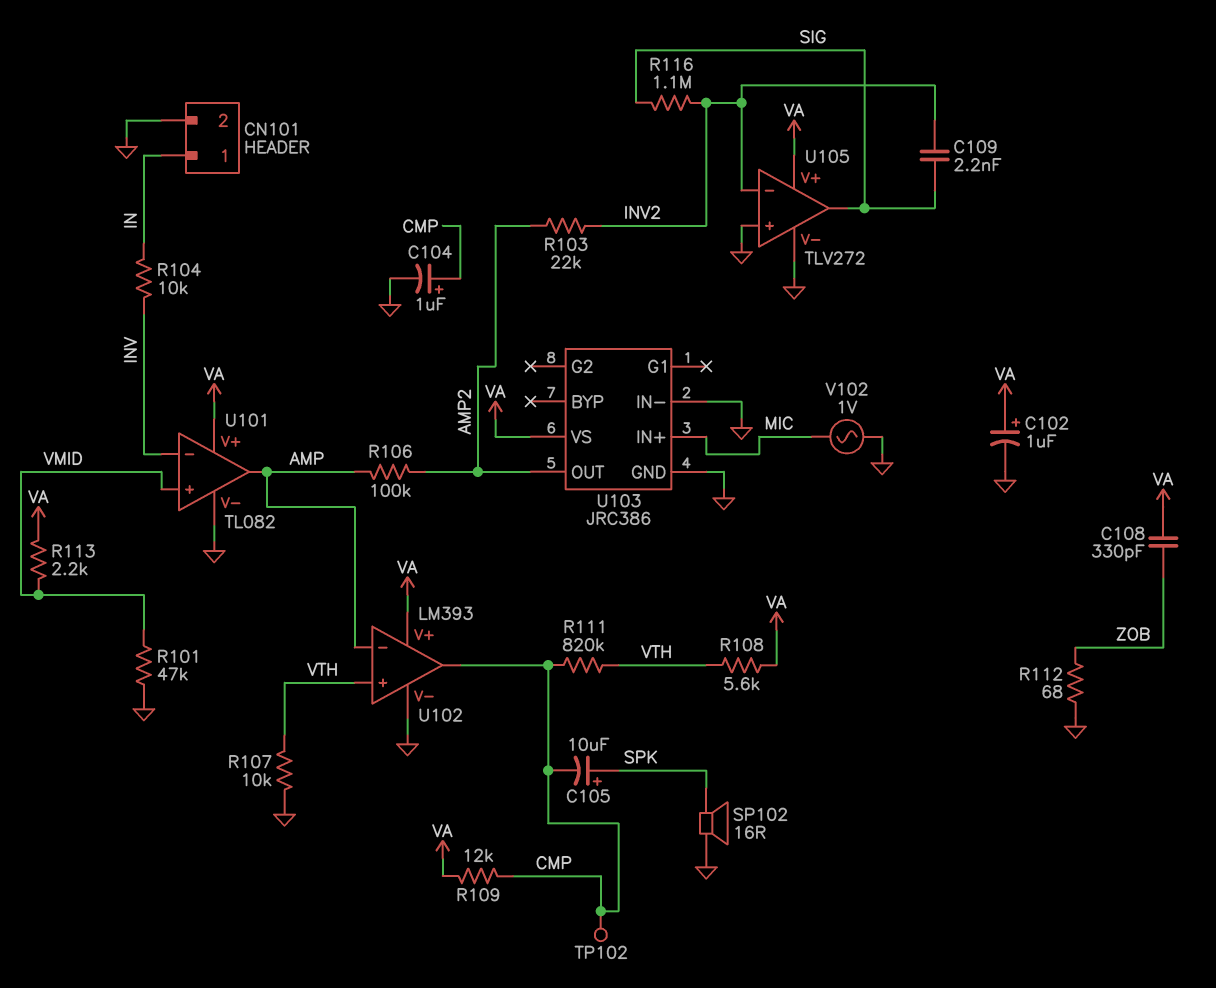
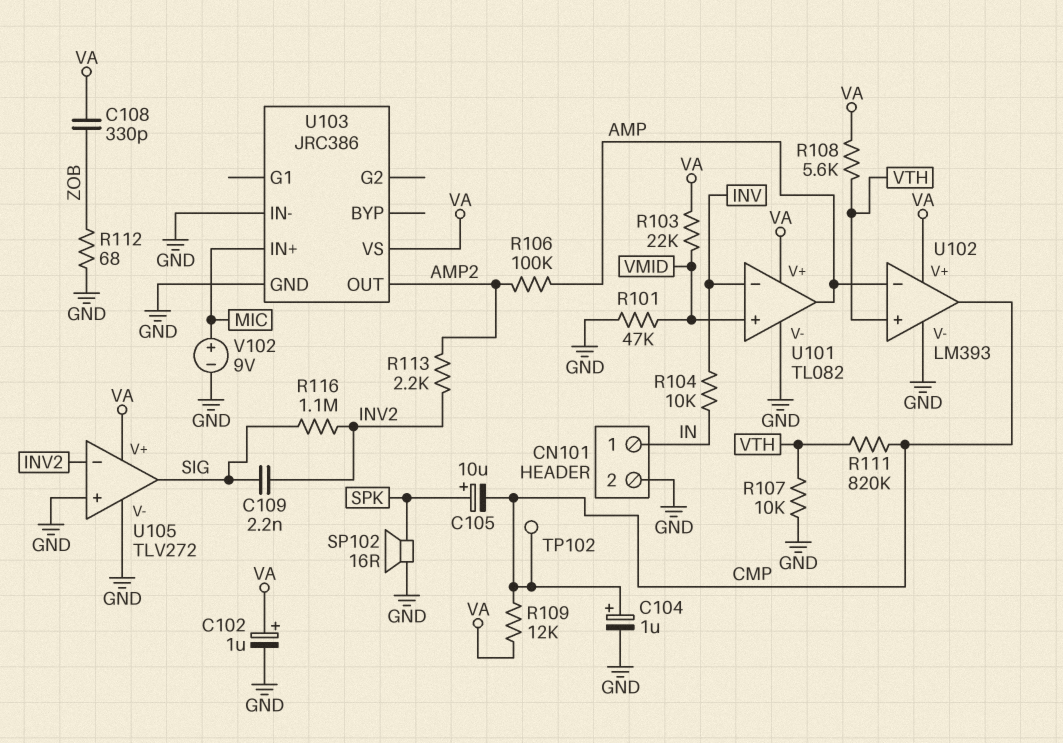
R103: 22k (AMP2, INV2) -> 22k (VA, VMID)
R113: 2.2k (VA, VMID) -> 2.2k (AMP2, INV2)
V102: AC 1V (GND, MIC) -> 9V (plus MIC, minus GND)

